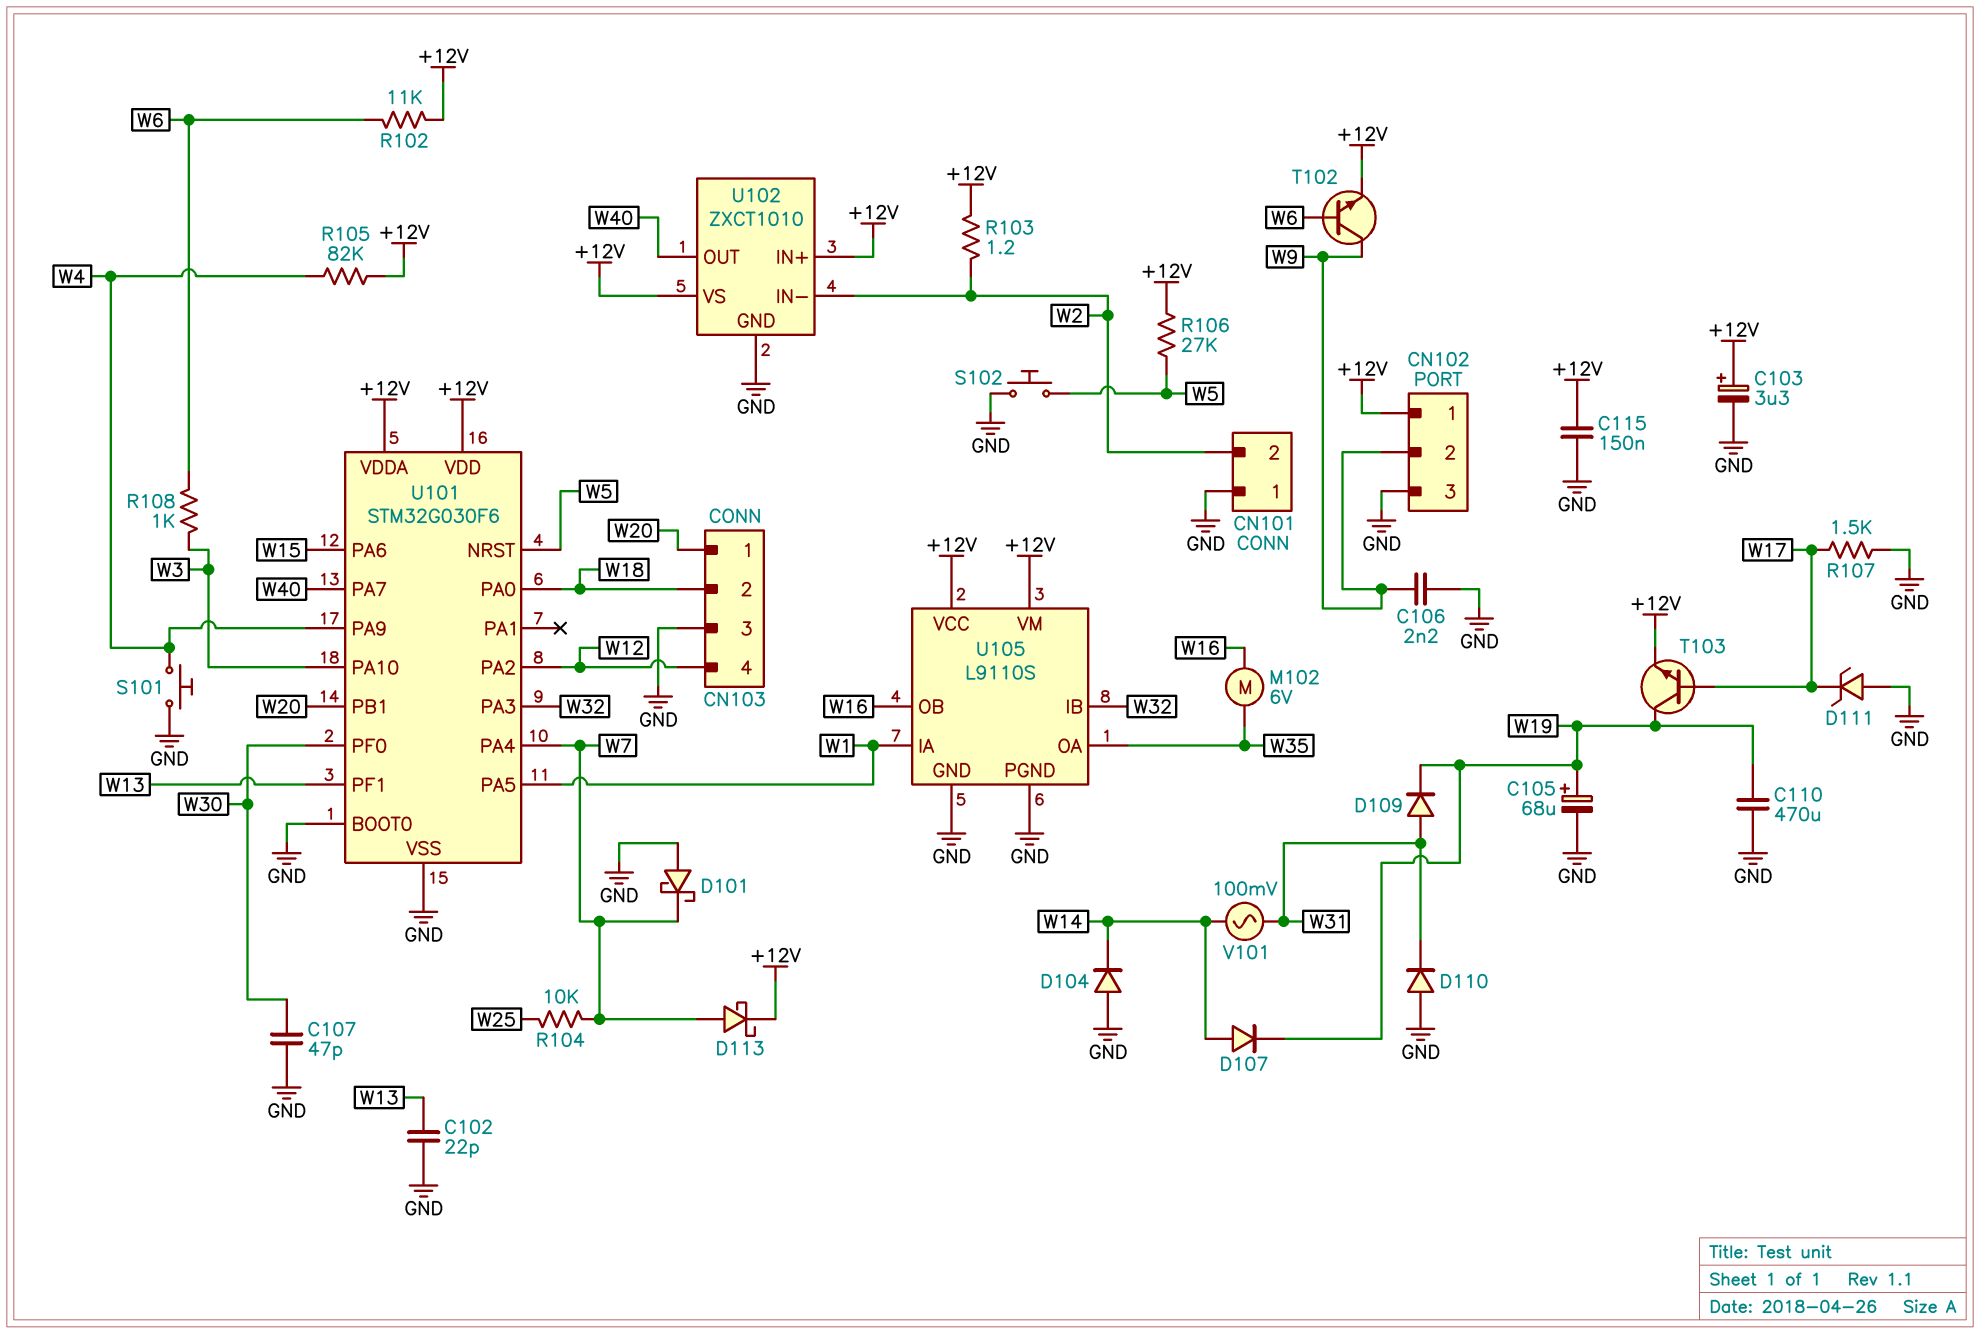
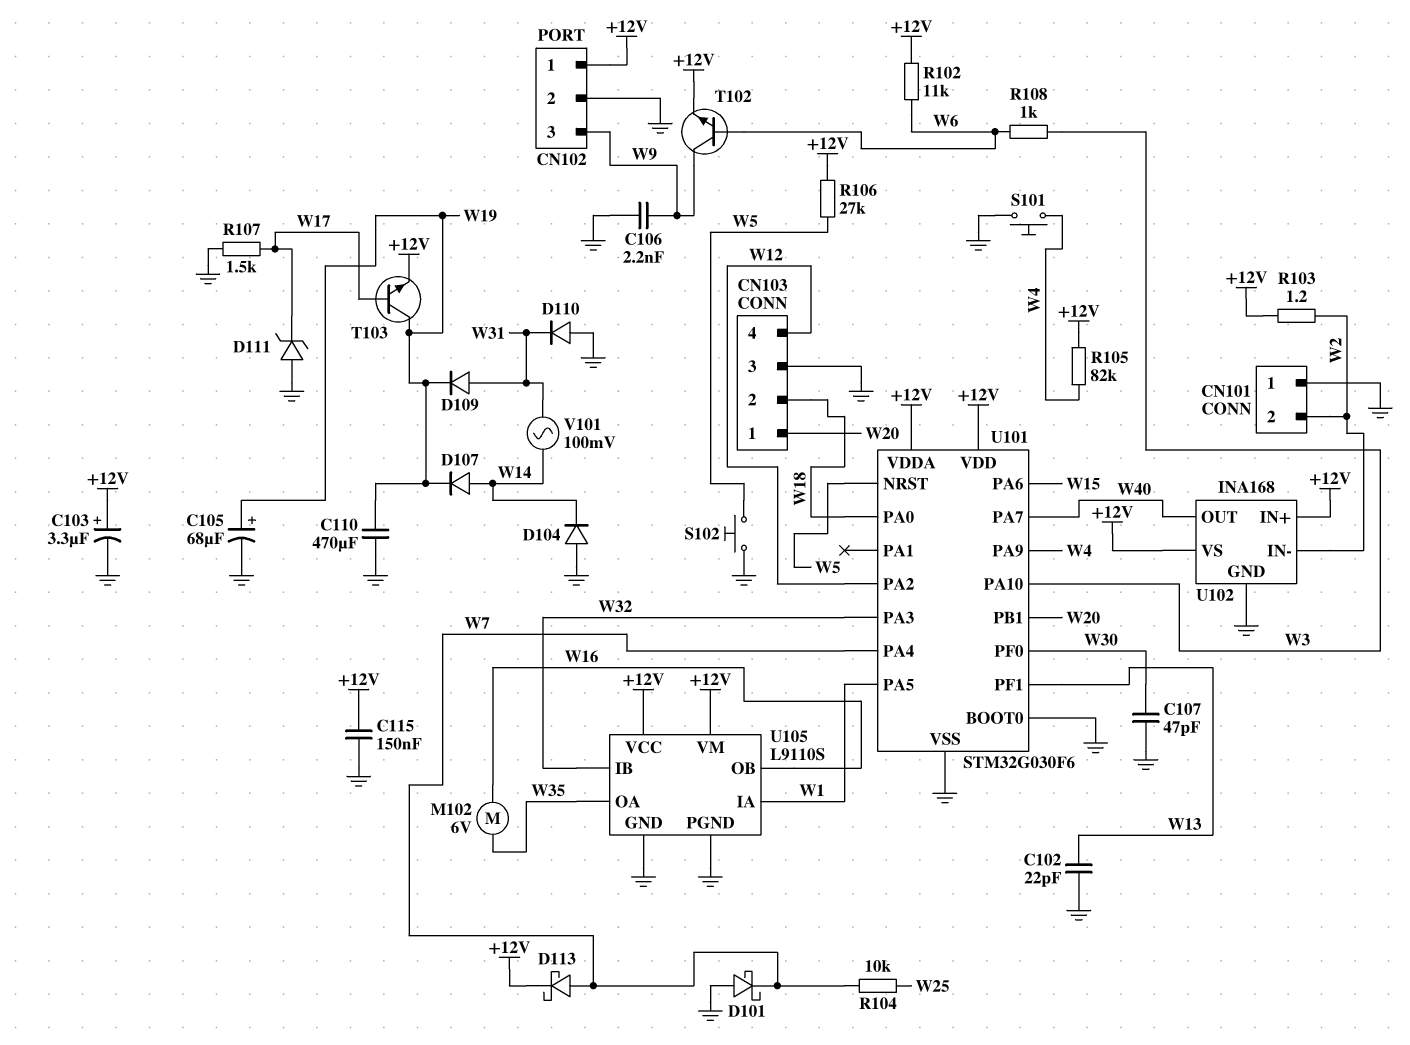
CN102 pin 2: W9 -> GND
CN102 pin 3: GND -> W9
U102: ZXCT1010 -> INA168

